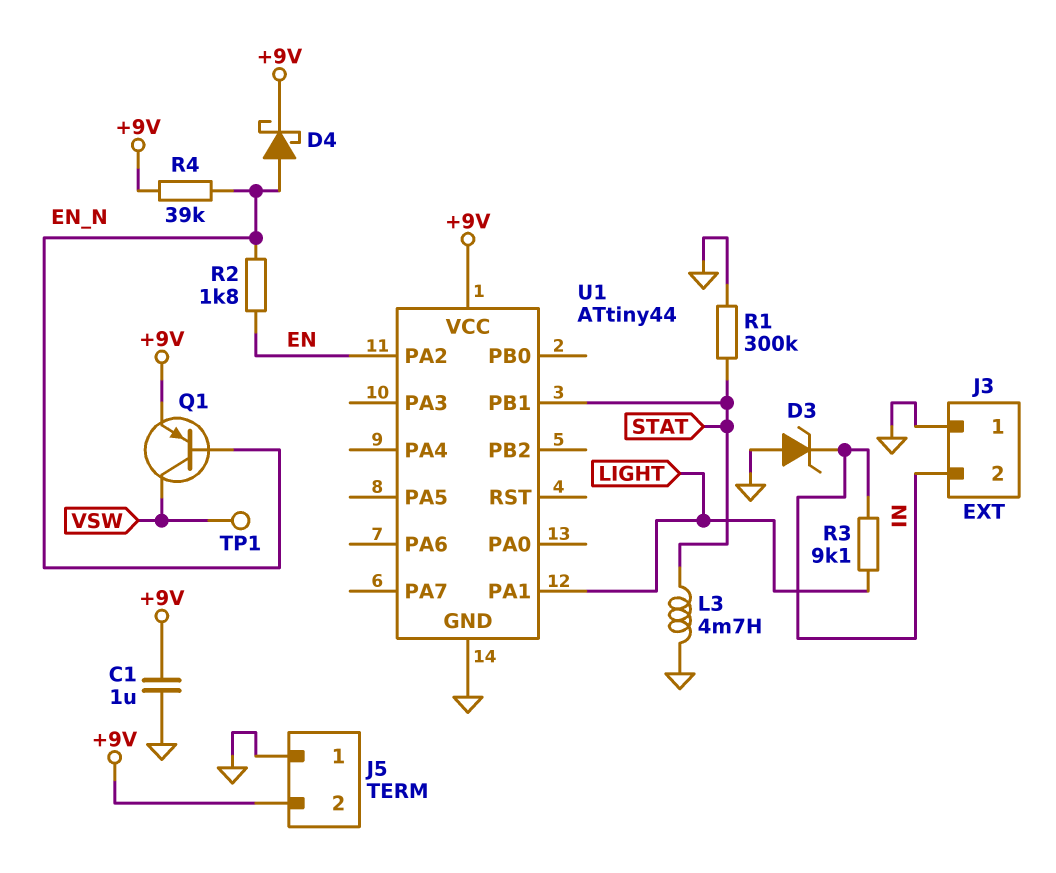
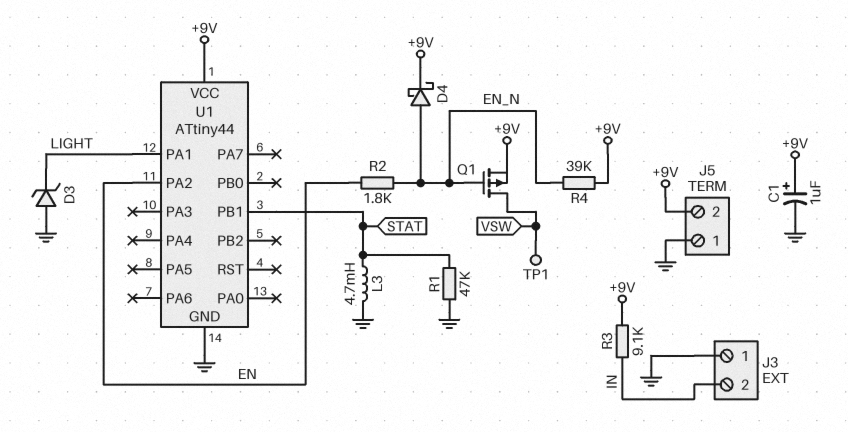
C1: 1uF (+9V, GND) -> 1uF (plus +9V, minus GND)
D3: zener (A GND, K IN) -> zener (A GND, K LIGHT)
Q1: PNP (B EN_N, C VSW, E +9V) -> PMOS (G EN_N, D VSW, S +9V)
R1: 300k (GND, STAT) -> 47k (GND, STAT)
R3: 9.1k (IN, LIGHT) -> 9.1k (+9V, IN)

